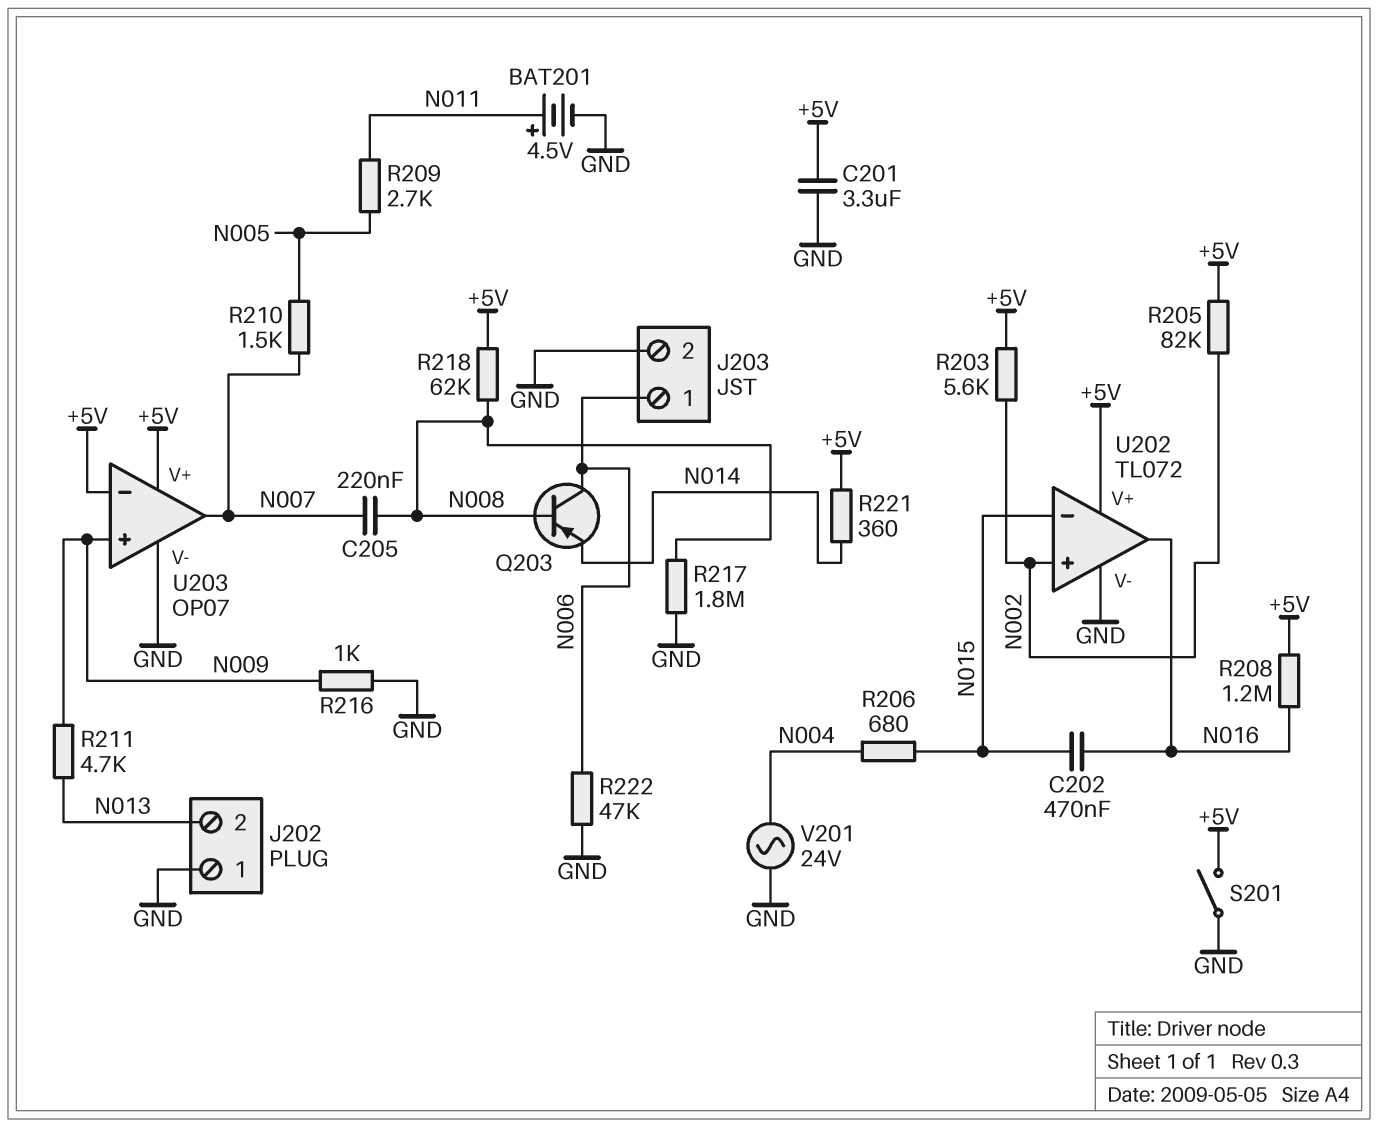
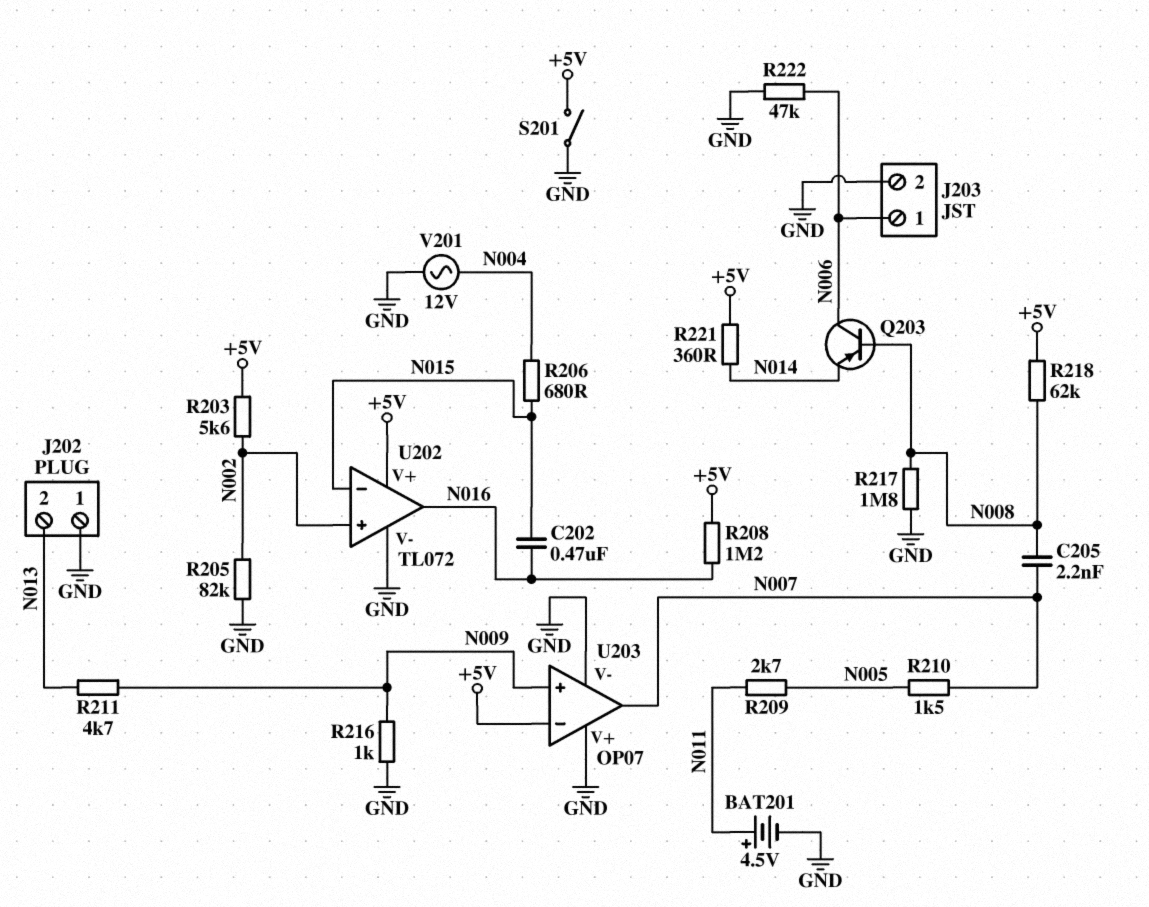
C201: 3.3uF (+5V, GND) -> none
C205: 220nF (N007, N008) -> 2.2nF (N007, N008)
R205: 82k (+5V, N002) -> 82k (GND, N002)
U203 pin V+: +5V -> GND
V201: AC 24V (GND, N004) -> AC 12V (GND, N004)

